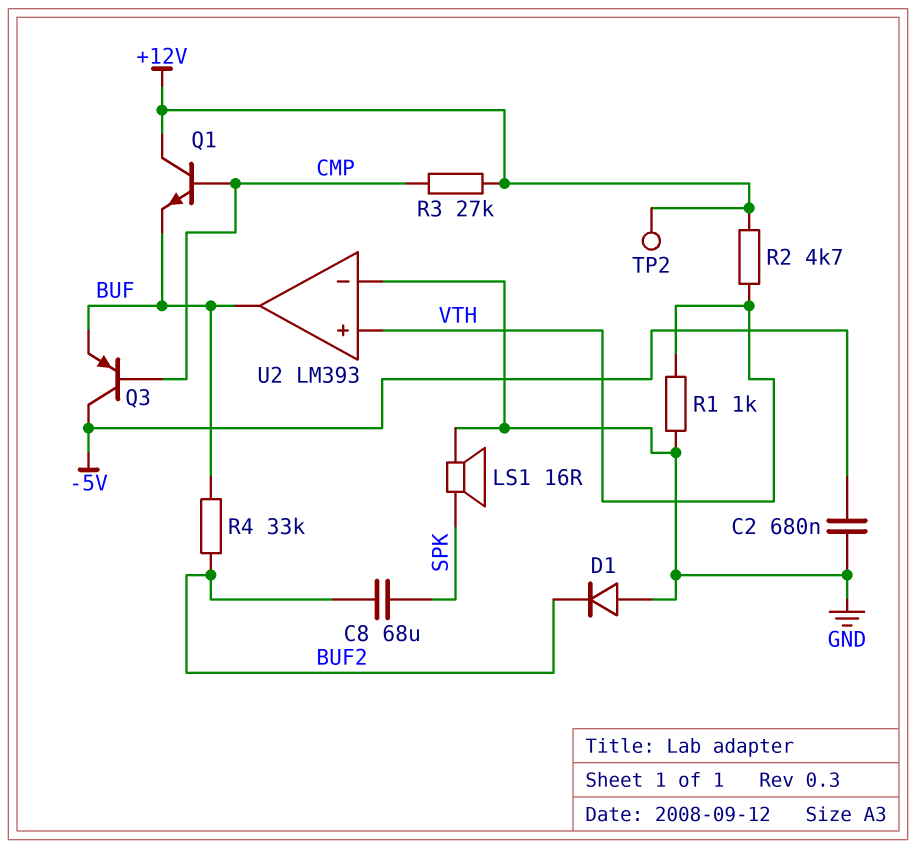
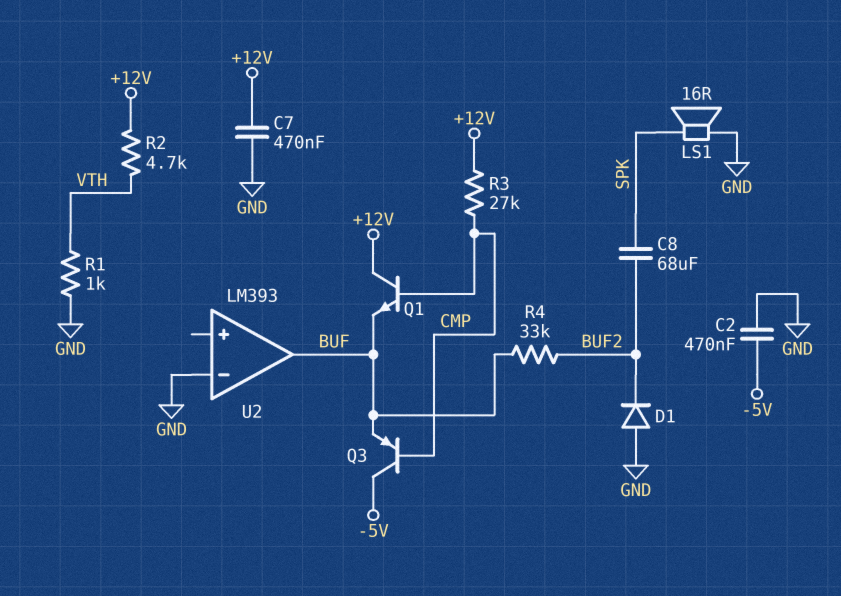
C2: 680nF (-5V, GND) -> 470nF (-5V, GND)
C7: none -> 470nF (+12V, GND)
TP2: test point (+12V) -> none
U2 pin in+: VTH -> none

